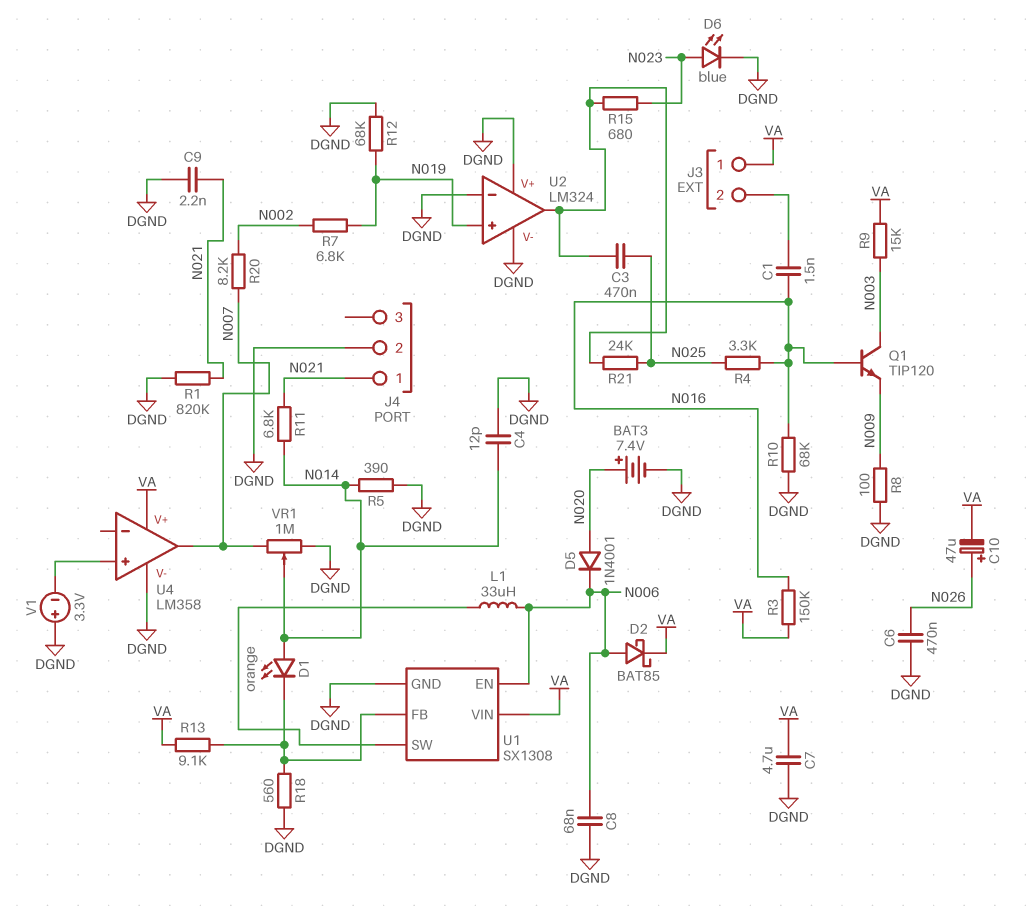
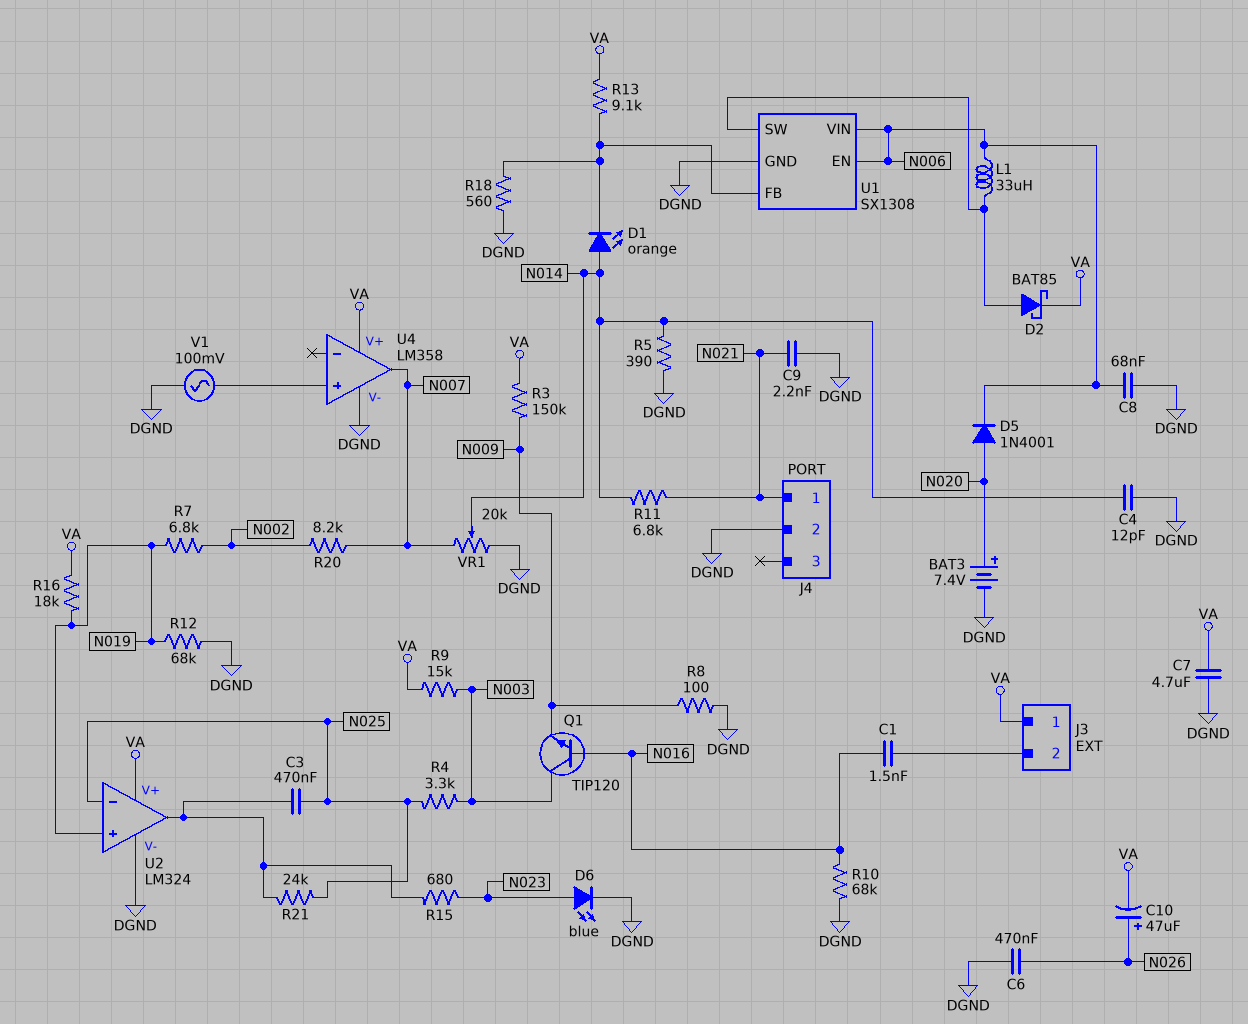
D2: schottky BAT85 (A N006, K VA) -> schottky BAT85 (A U1/SW, K VA)
R1: 820k (DGND, N021) -> none
R3: 150k (N016, VA) -> 150k (N009, VA)
R4: 3.3k (N016, N025) -> 3.3k (N003, N025)
R16: none -> 18k (N019, VA)
U1 pin VIN: VA -> N006
U2 pin V+: DGND -> VA
U2 pin in-: DGND -> N025
V1: 3.3V (plus DGND, minus U4/in+) -> AC 100mV (DGND, U4/in+)
VR1: 1M (DGND, N007, wiper N014) -> 20k (DGND, N007, wiper N014)

